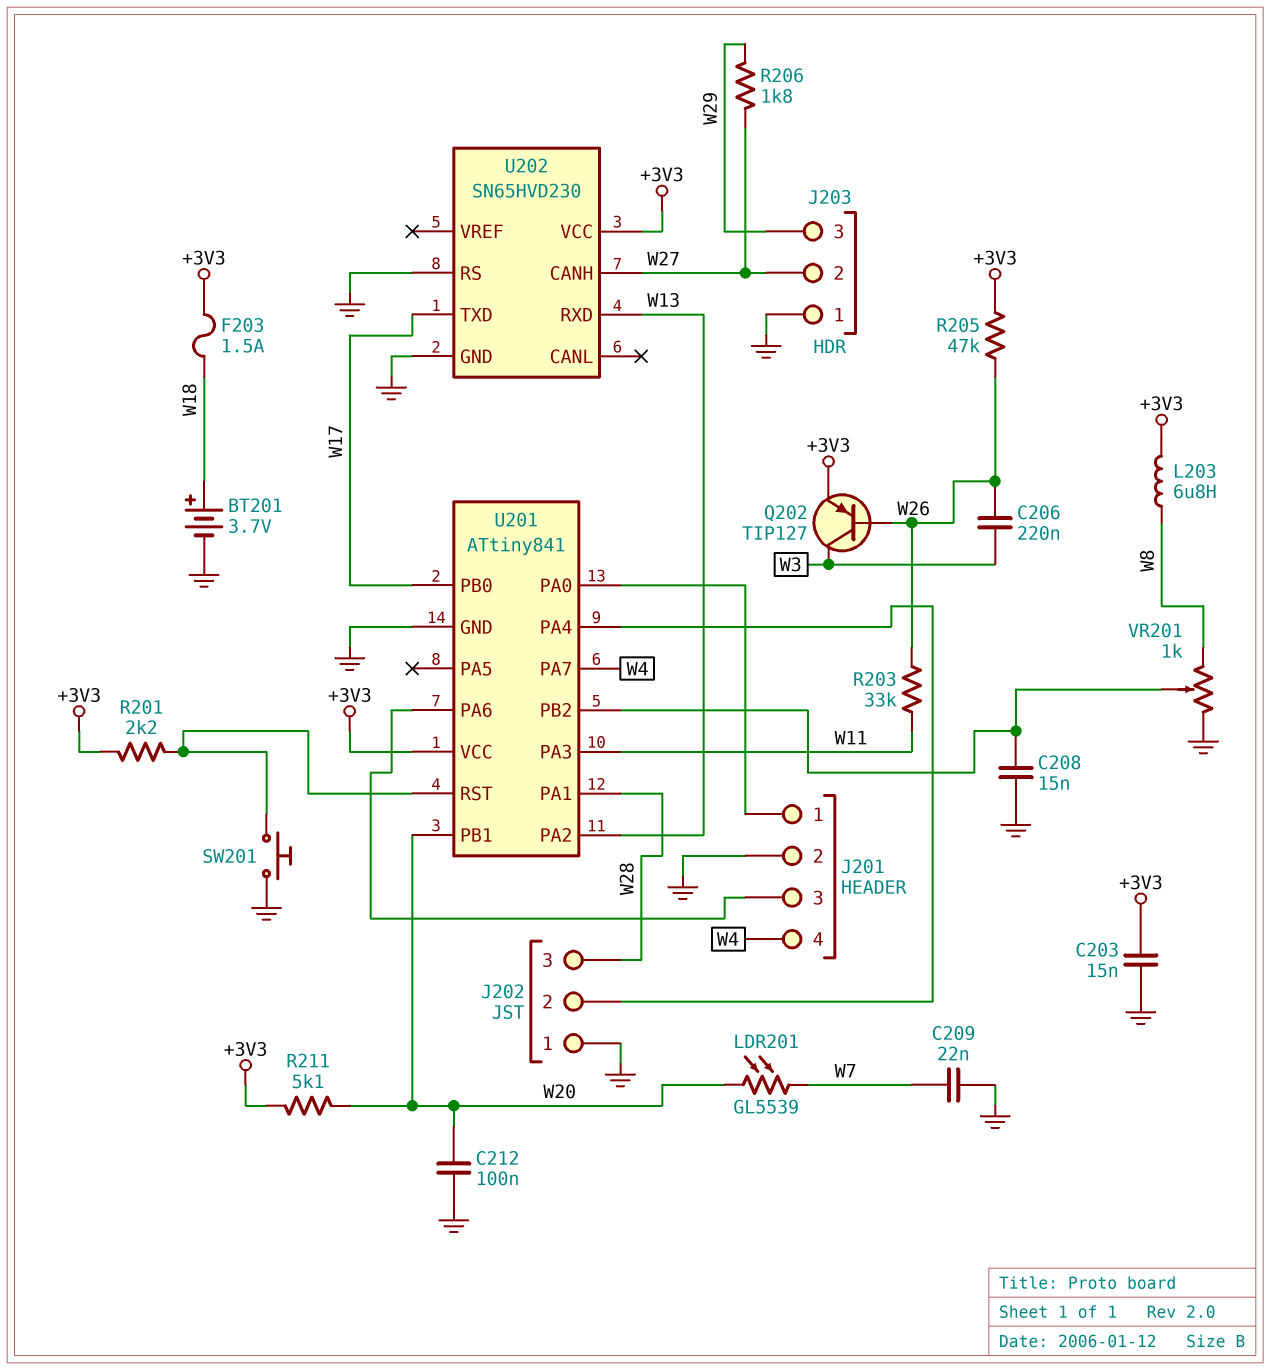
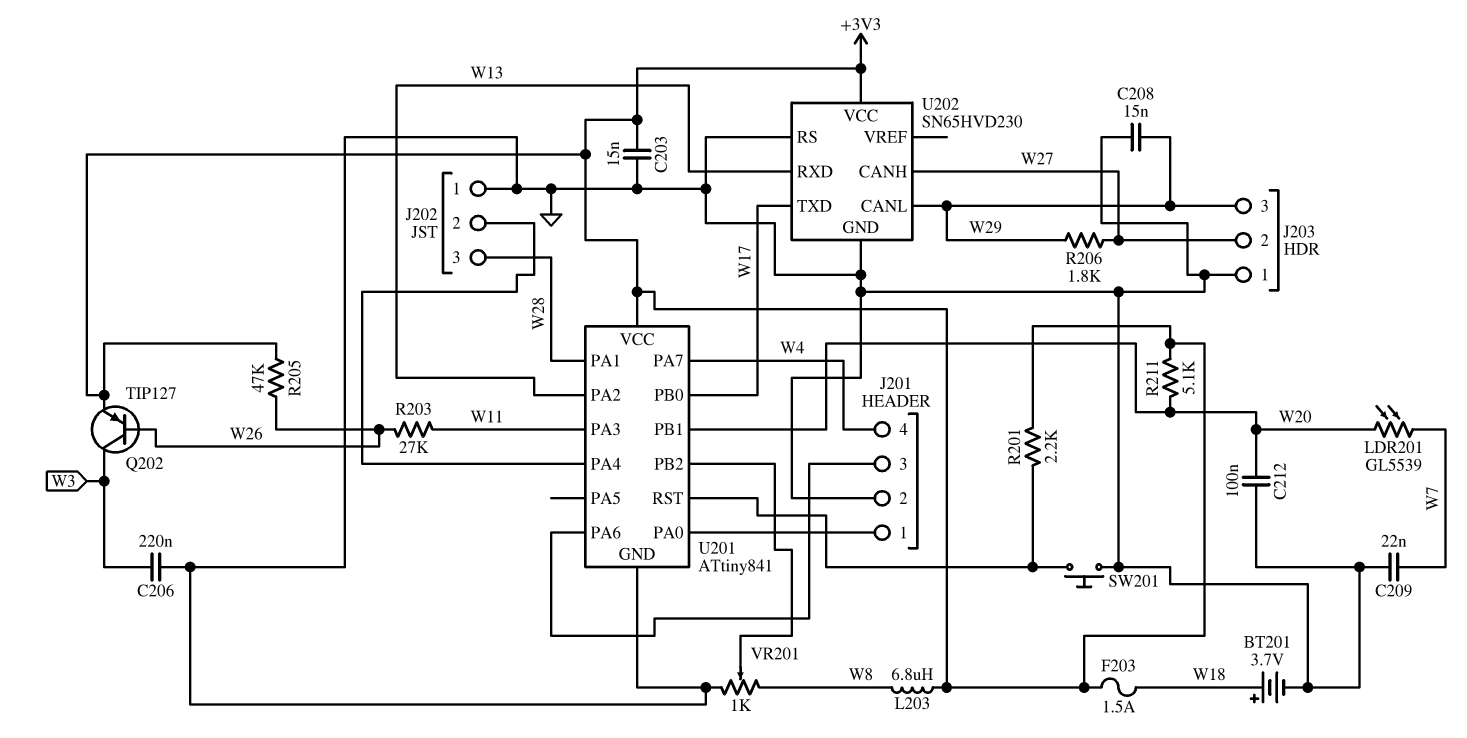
C206: 220nF (W3, W26) -> 220nF (GND, W3)
C208: 15nF (GND, U201/PB2) -> 15nF (GND, W29)
R203: 33k (W11, W26) -> 27k (W11, W26)
U202 pin CANL: none -> W29

